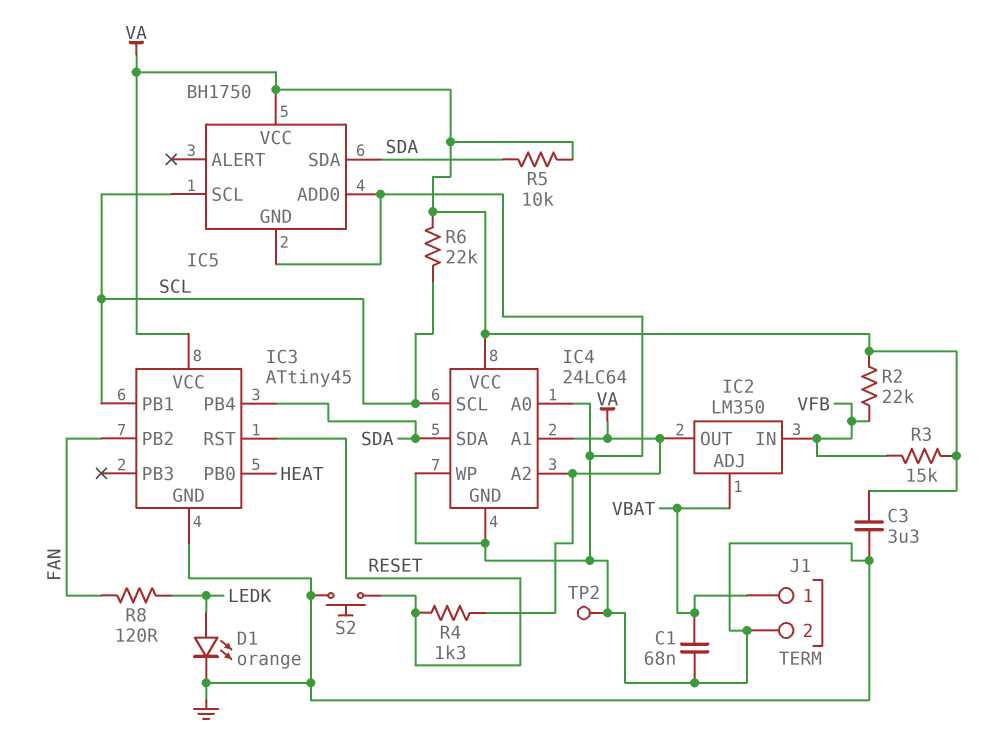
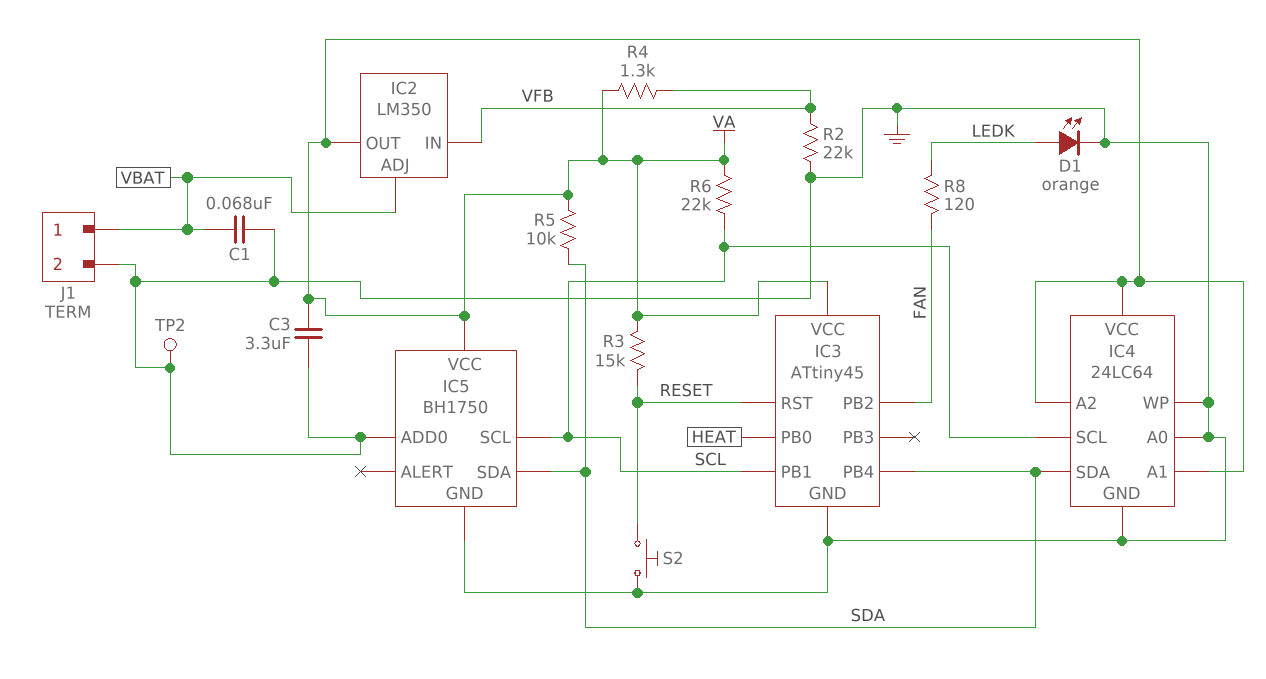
R2: 22k (VA, VFB) -> 22k (GND, VFB)
R3: 15k (VA, VFB) -> 15k (RESET, VA)
R4: 1.3k (RESET, VA) -> 1.3k (VA, VFB)

